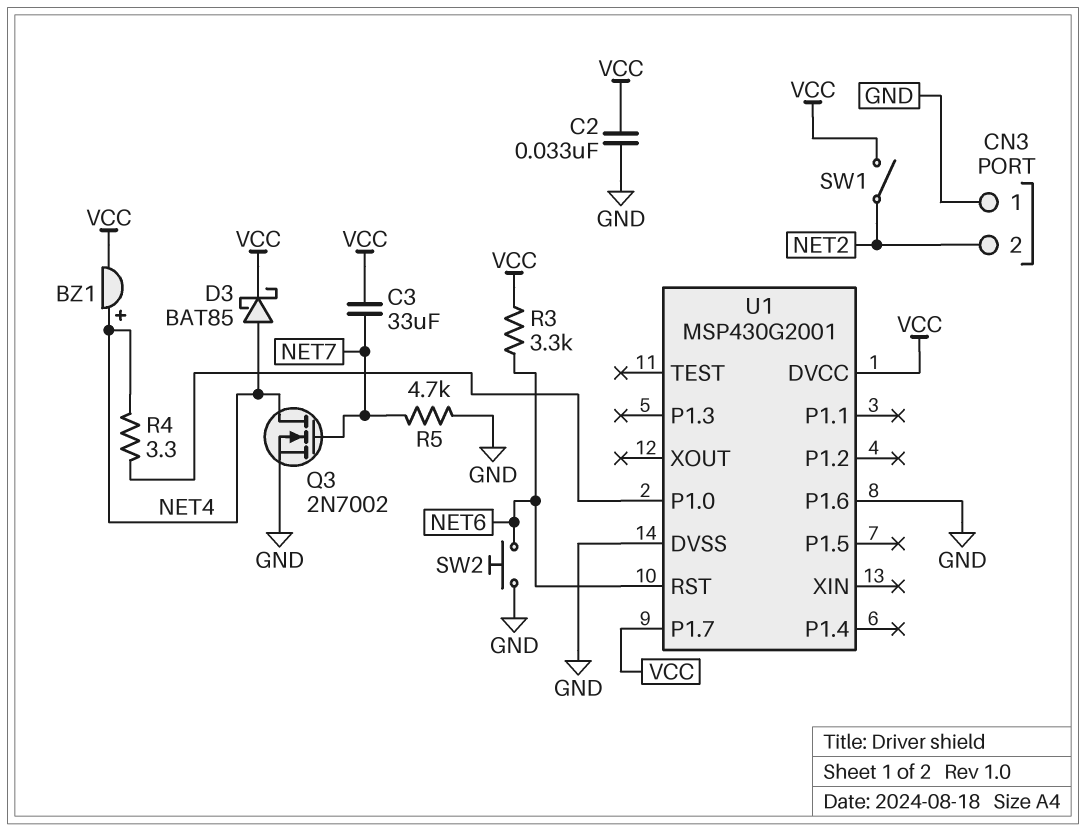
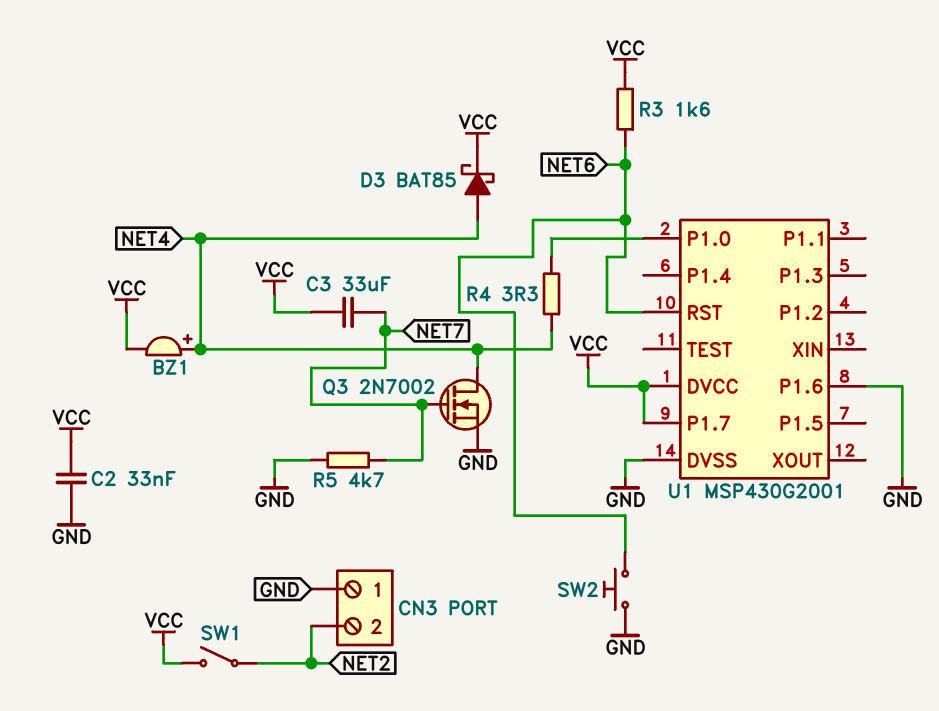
R3: 3.3k (NET6, VCC) -> 1.6k (NET6, VCC)

